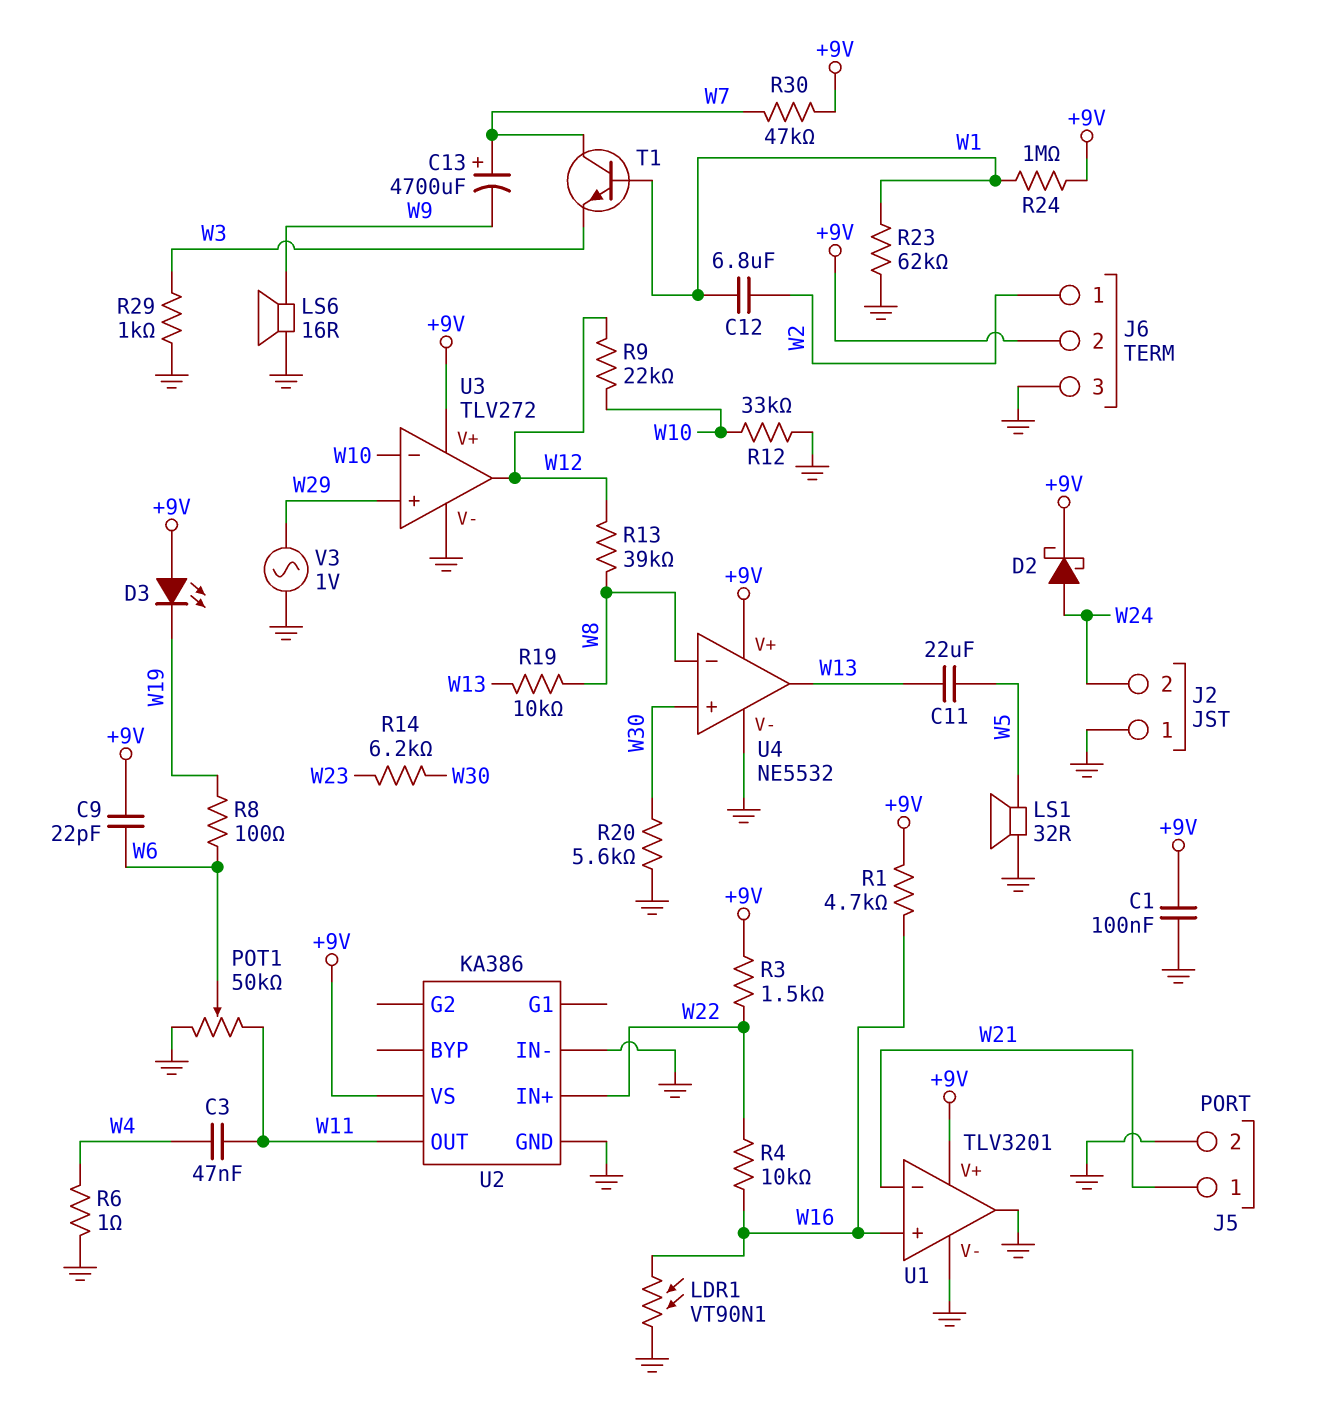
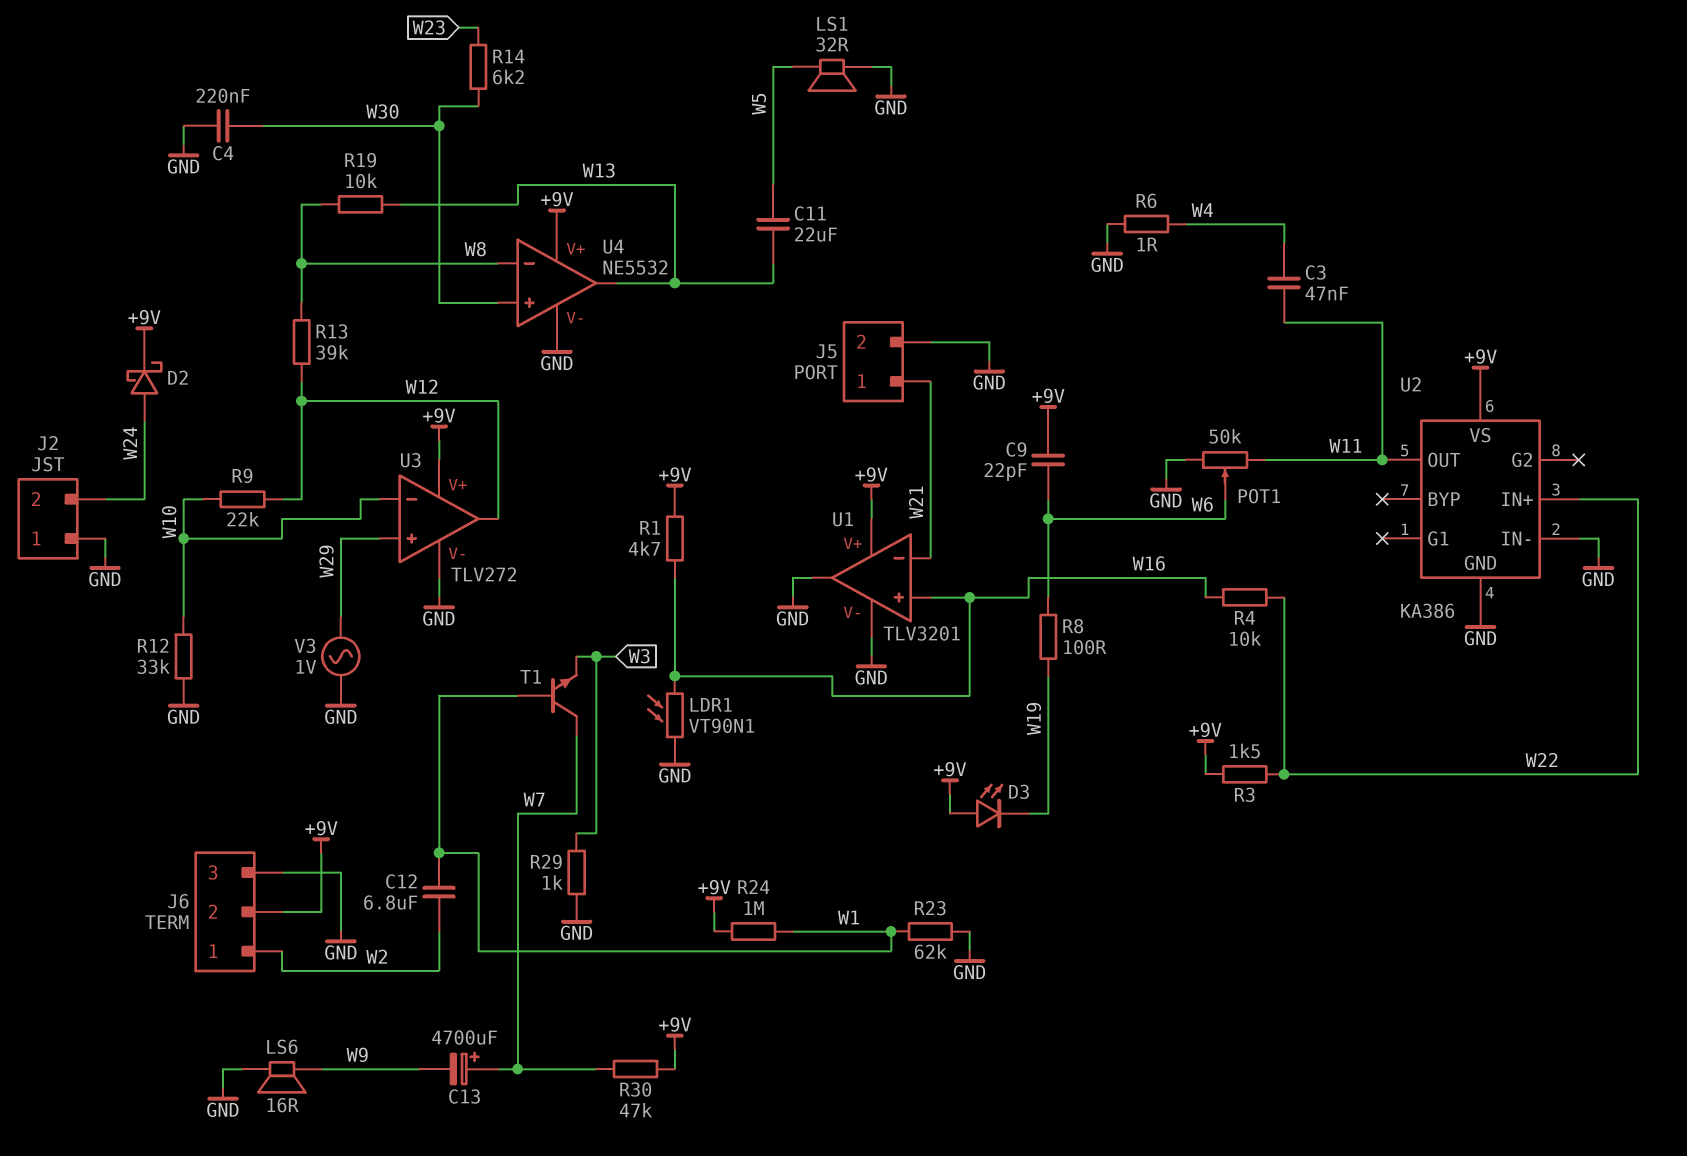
C1: 100nF (+9V, GND) -> none
C4: none -> 220nF (GND, W30)
R20: 5.6k (GND, W30) -> none

